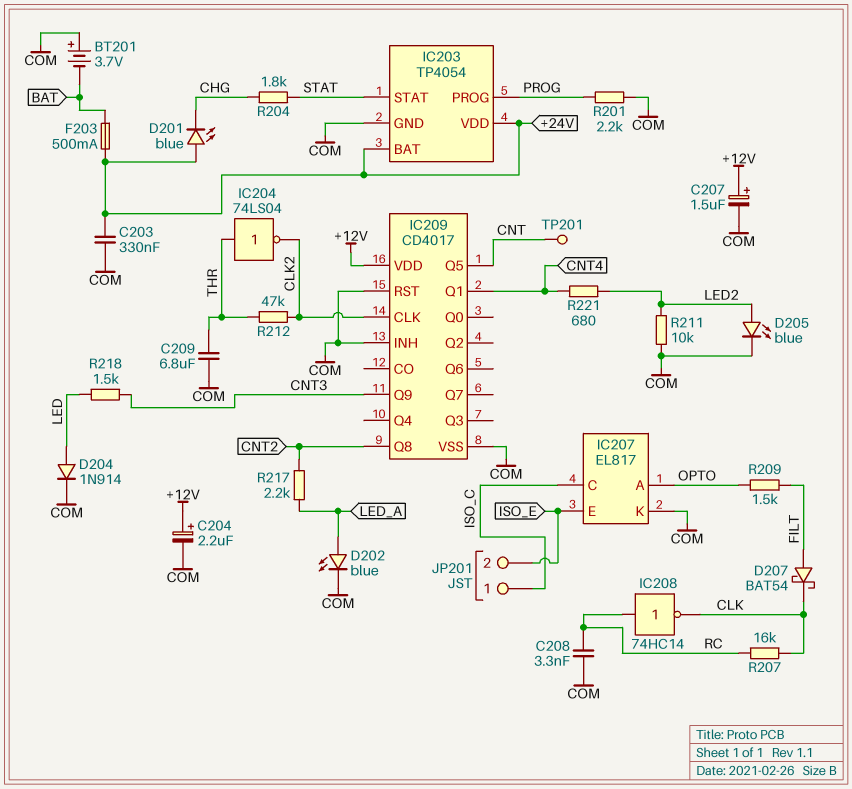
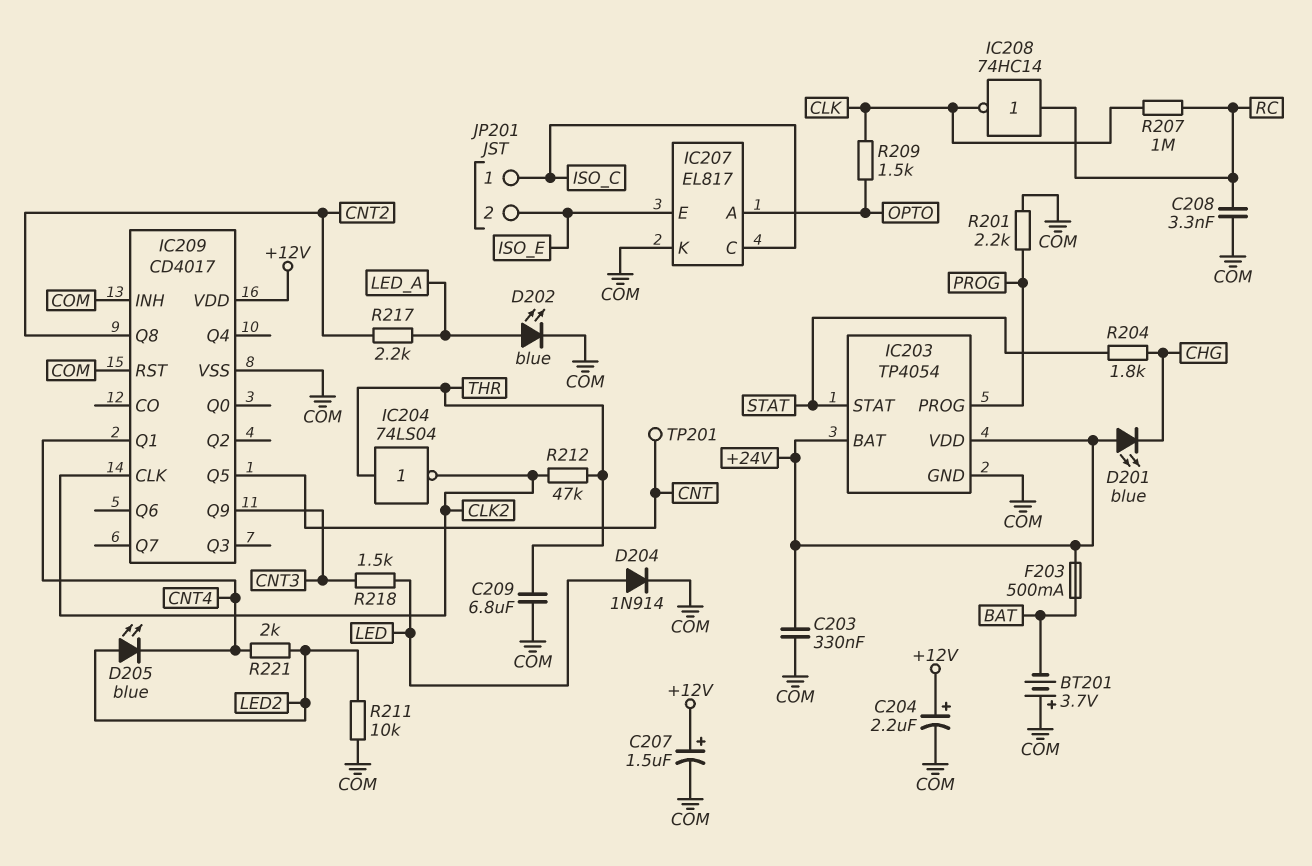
D205: LED blue (A LED2, K COM) -> LED blue (A LED2, K CNT4)
D207: schottky BAT54 (A FILT, K CLK) -> none
R207: 16k (CLK, RC) -> 1M (CLK, RC)
R209: 1.5k (FILT, OPTO) -> 1.5k (CLK, OPTO)
R221: 680 (CNT4, LED2) -> 2k (CNT4, LED2)

